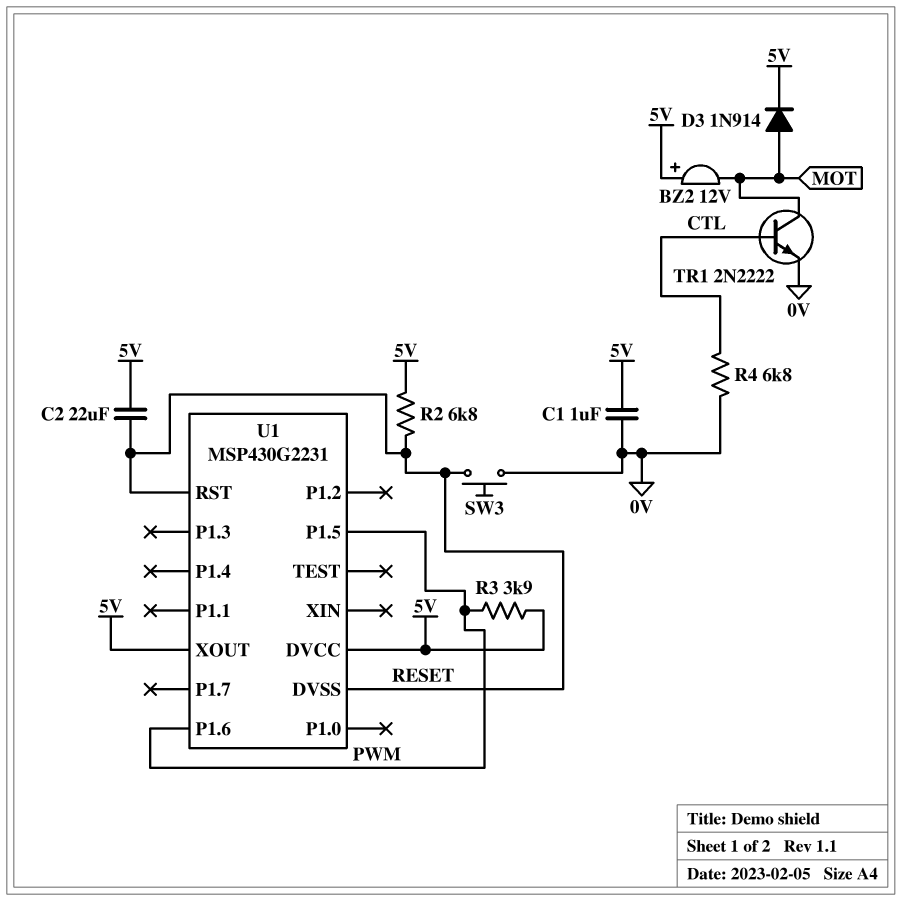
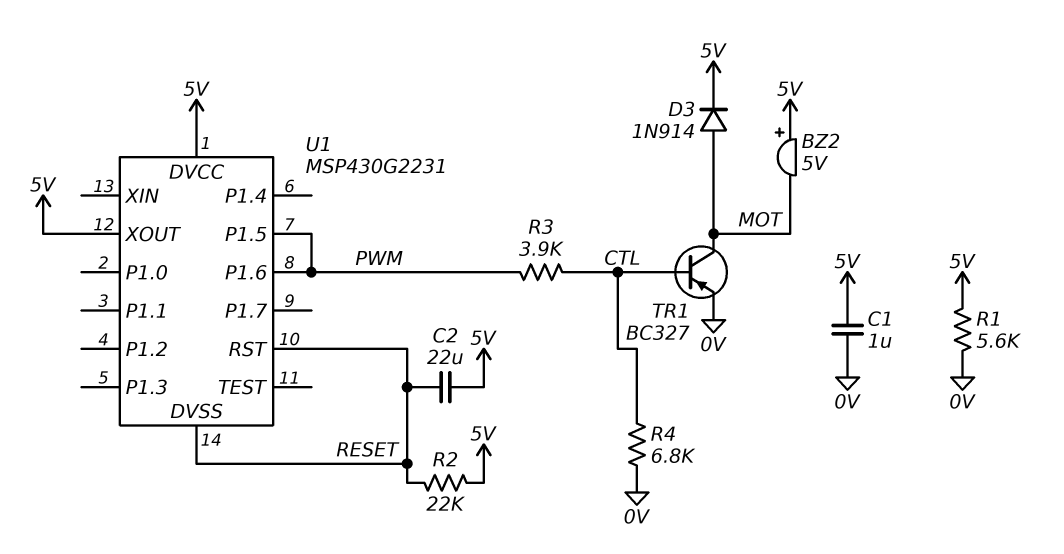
BZ2: buzzer 12V (plus 5V, minus MOT) -> buzzer 5V (plus 5V, minus MOT)
R1: none -> 5.6k (0V, 5V)
R2: 6.8k (5V, RESET) -> 22k (5V, RESET)
R3: 3.9k (5V, PWM) -> 3.9k (CTL, PWM)
SW3: button (0V, RESET) -> none
TR1: NPN 2N2222 (B CTL, C MOT, E 0V) -> PNP BC327 (B CTL, C MOT, E 0V)

